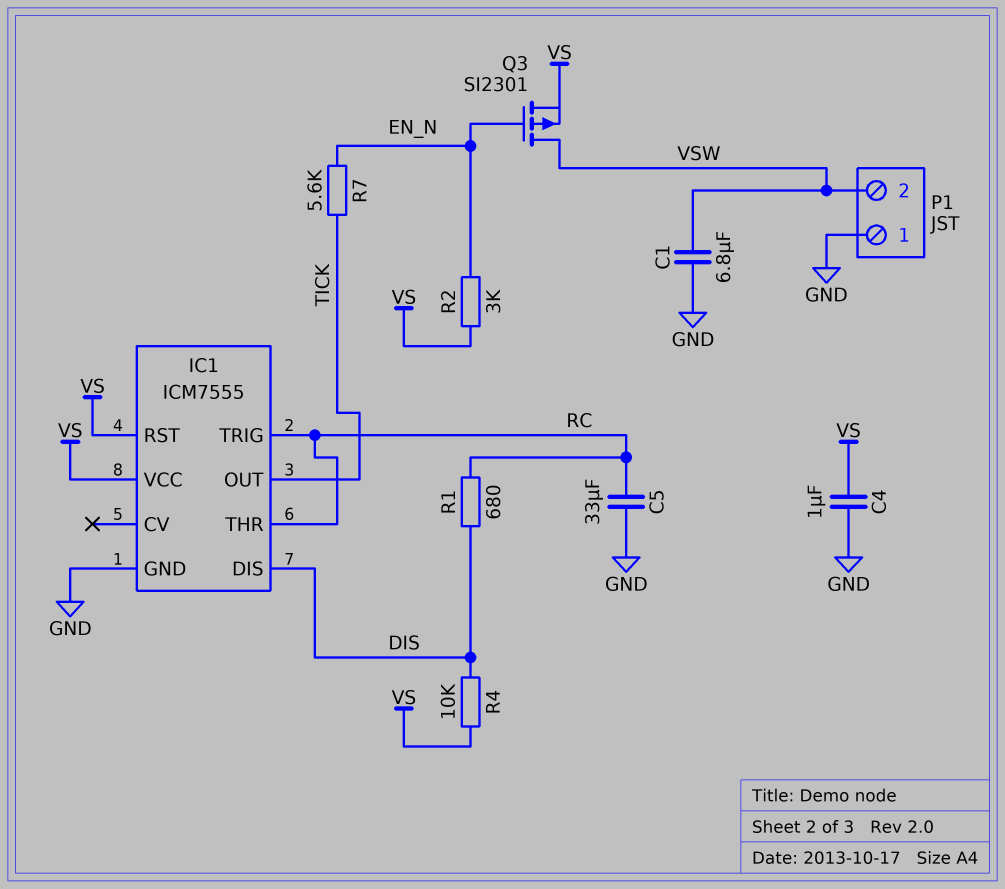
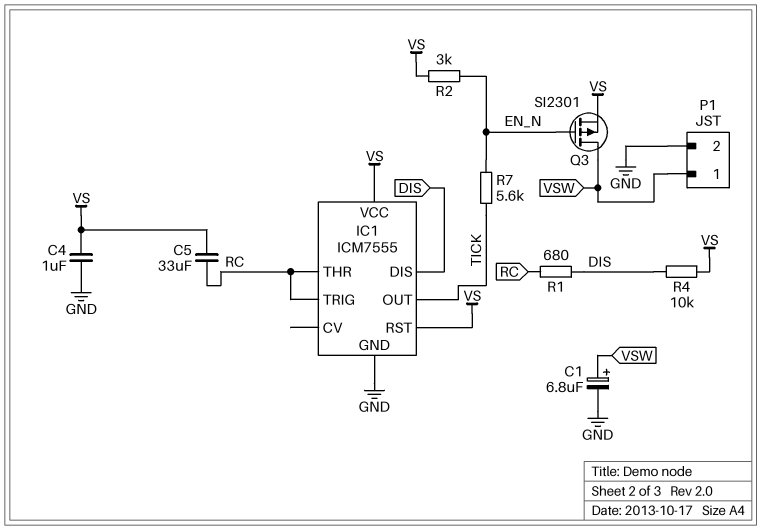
C1: 6.8uF (GND, VSW) -> 6.8uF (plus VSW, minus GND)
C5: 33uF (GND, RC) -> 33uF (RC, VS)
P1 pin 1: GND -> VSW
P1 pin 2: VSW -> GND

